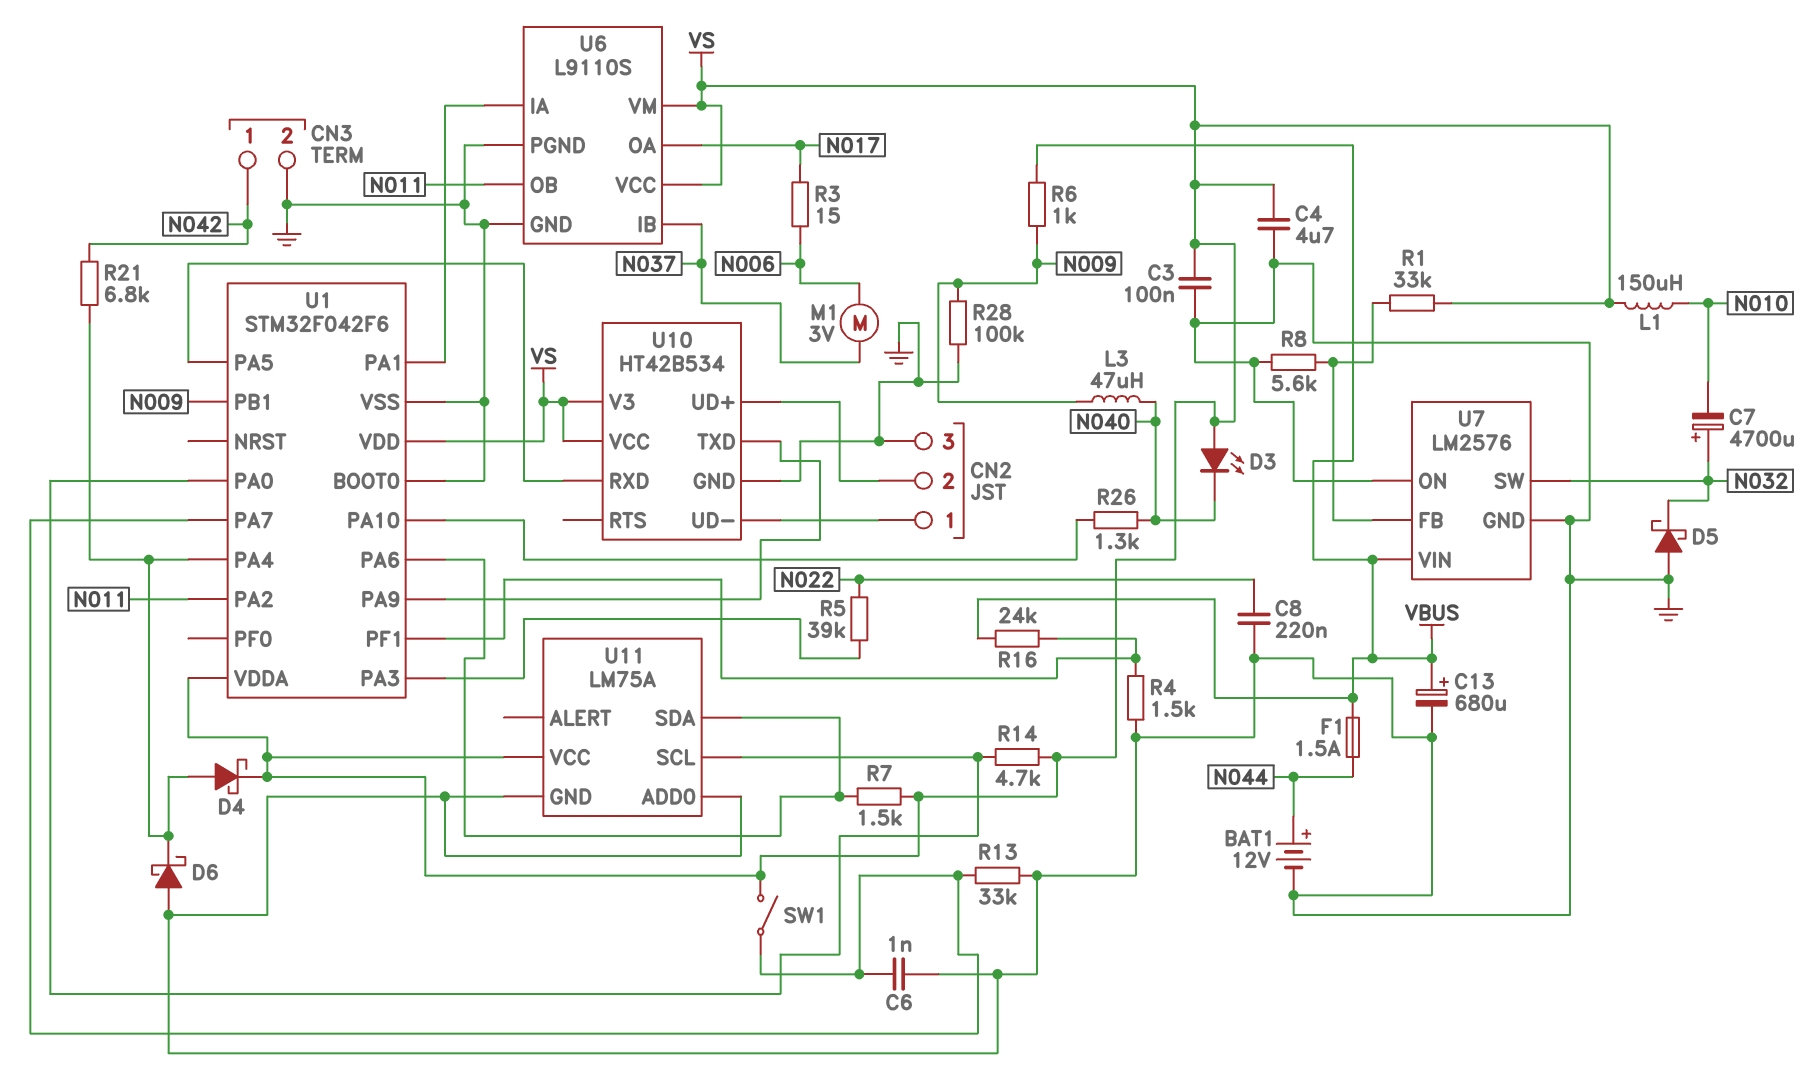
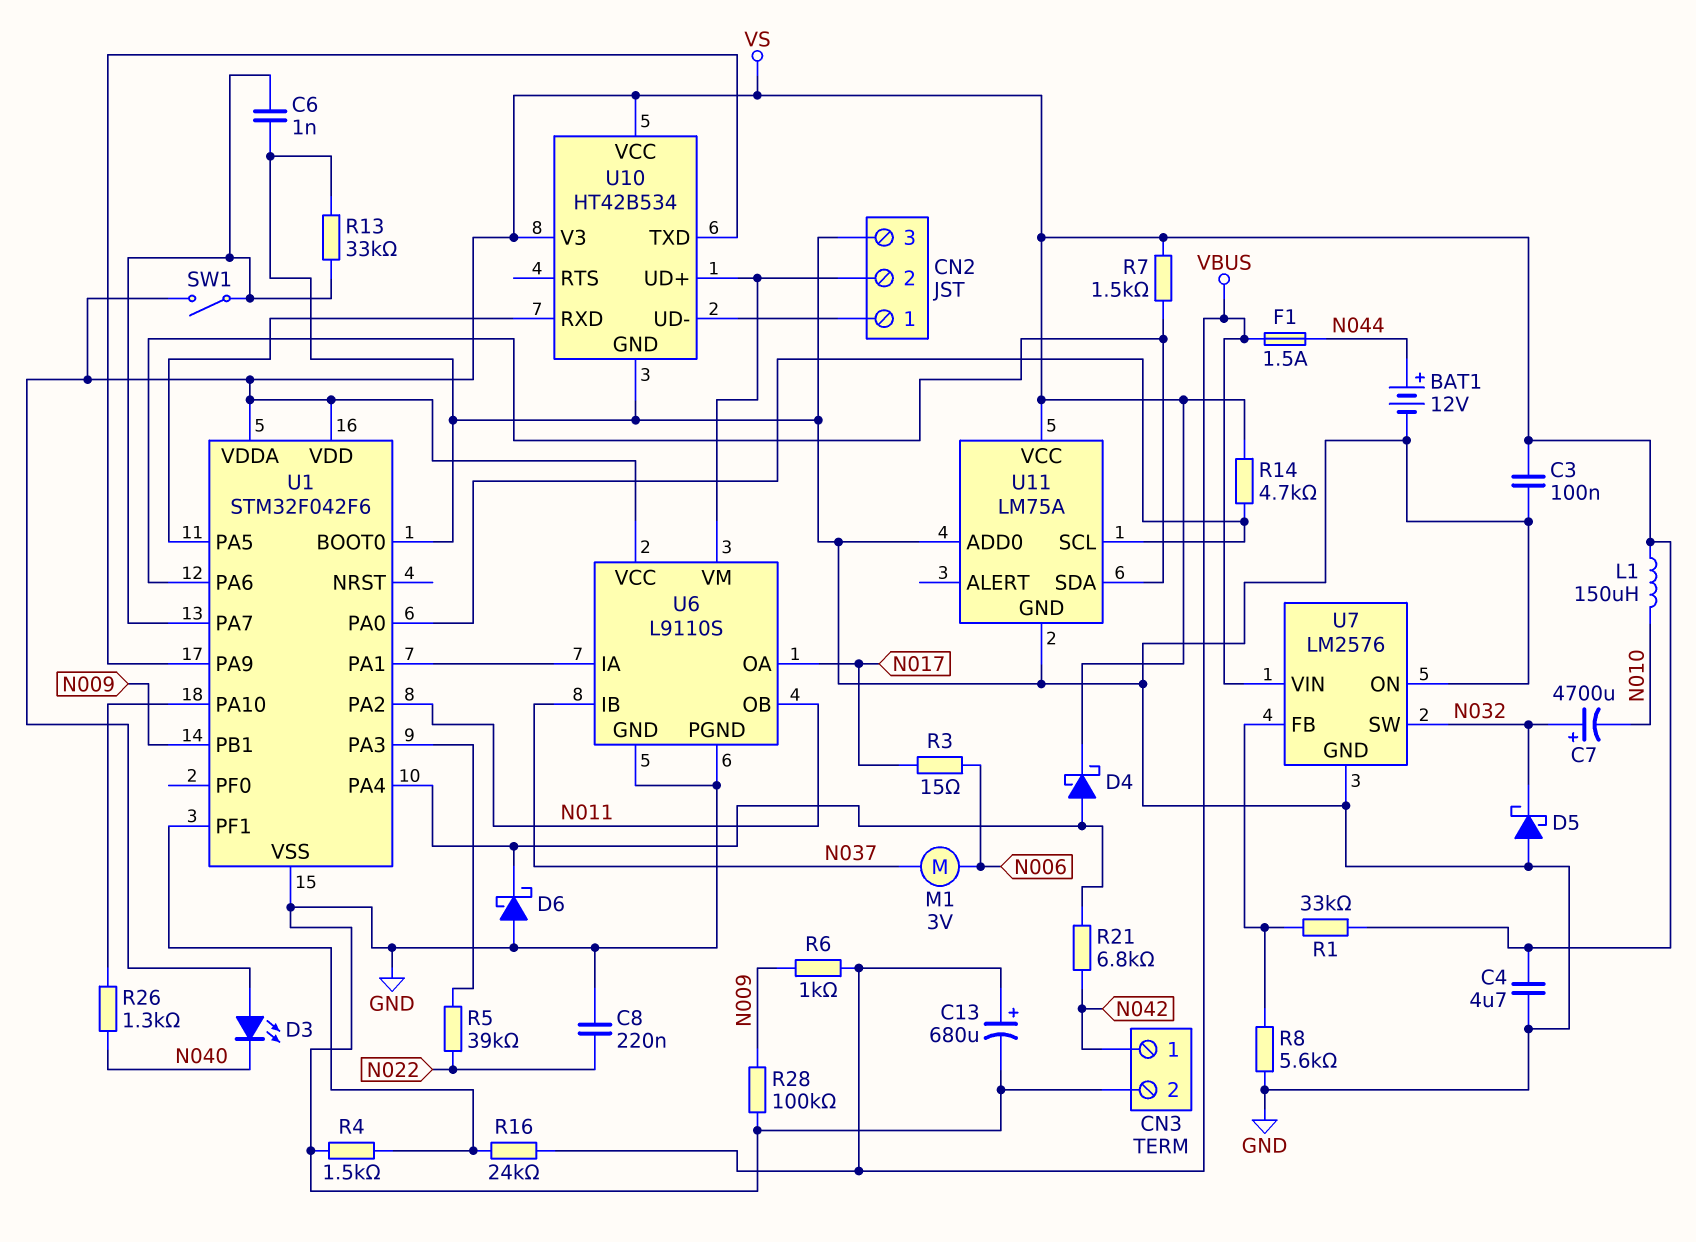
L3: 47uH (N009, N040) -> none
U6 pin VM: VS -> CN2/2

